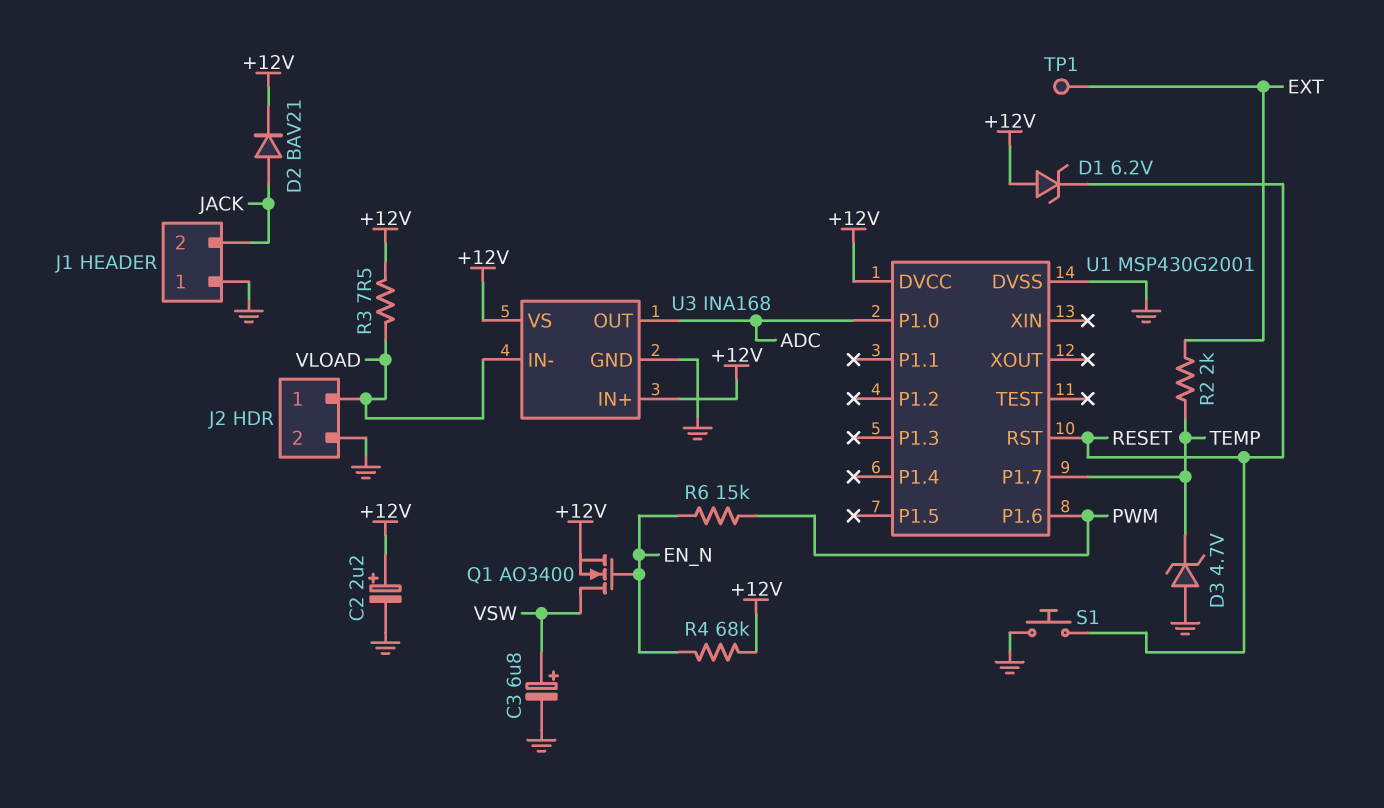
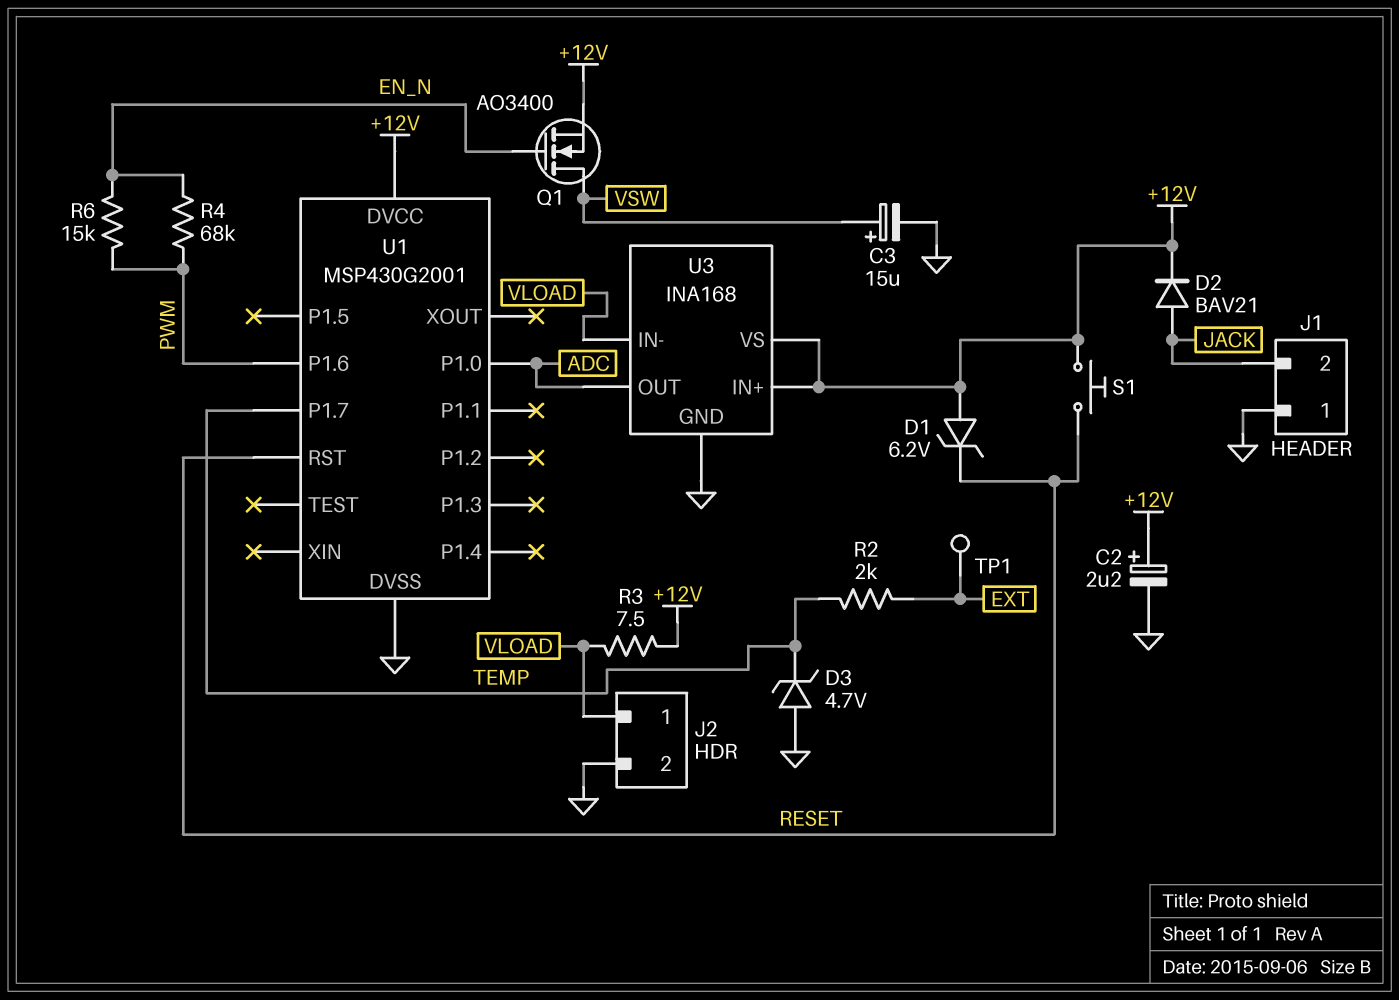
C3: 6.8uF (plus VSW, minus GND) -> 15uF (plus VSW, minus GND)
R4: 68k (+12V, EN_N) -> 68k (EN_N, PWM)
S1: button (GND, RESET) -> button (+12V, RESET)

